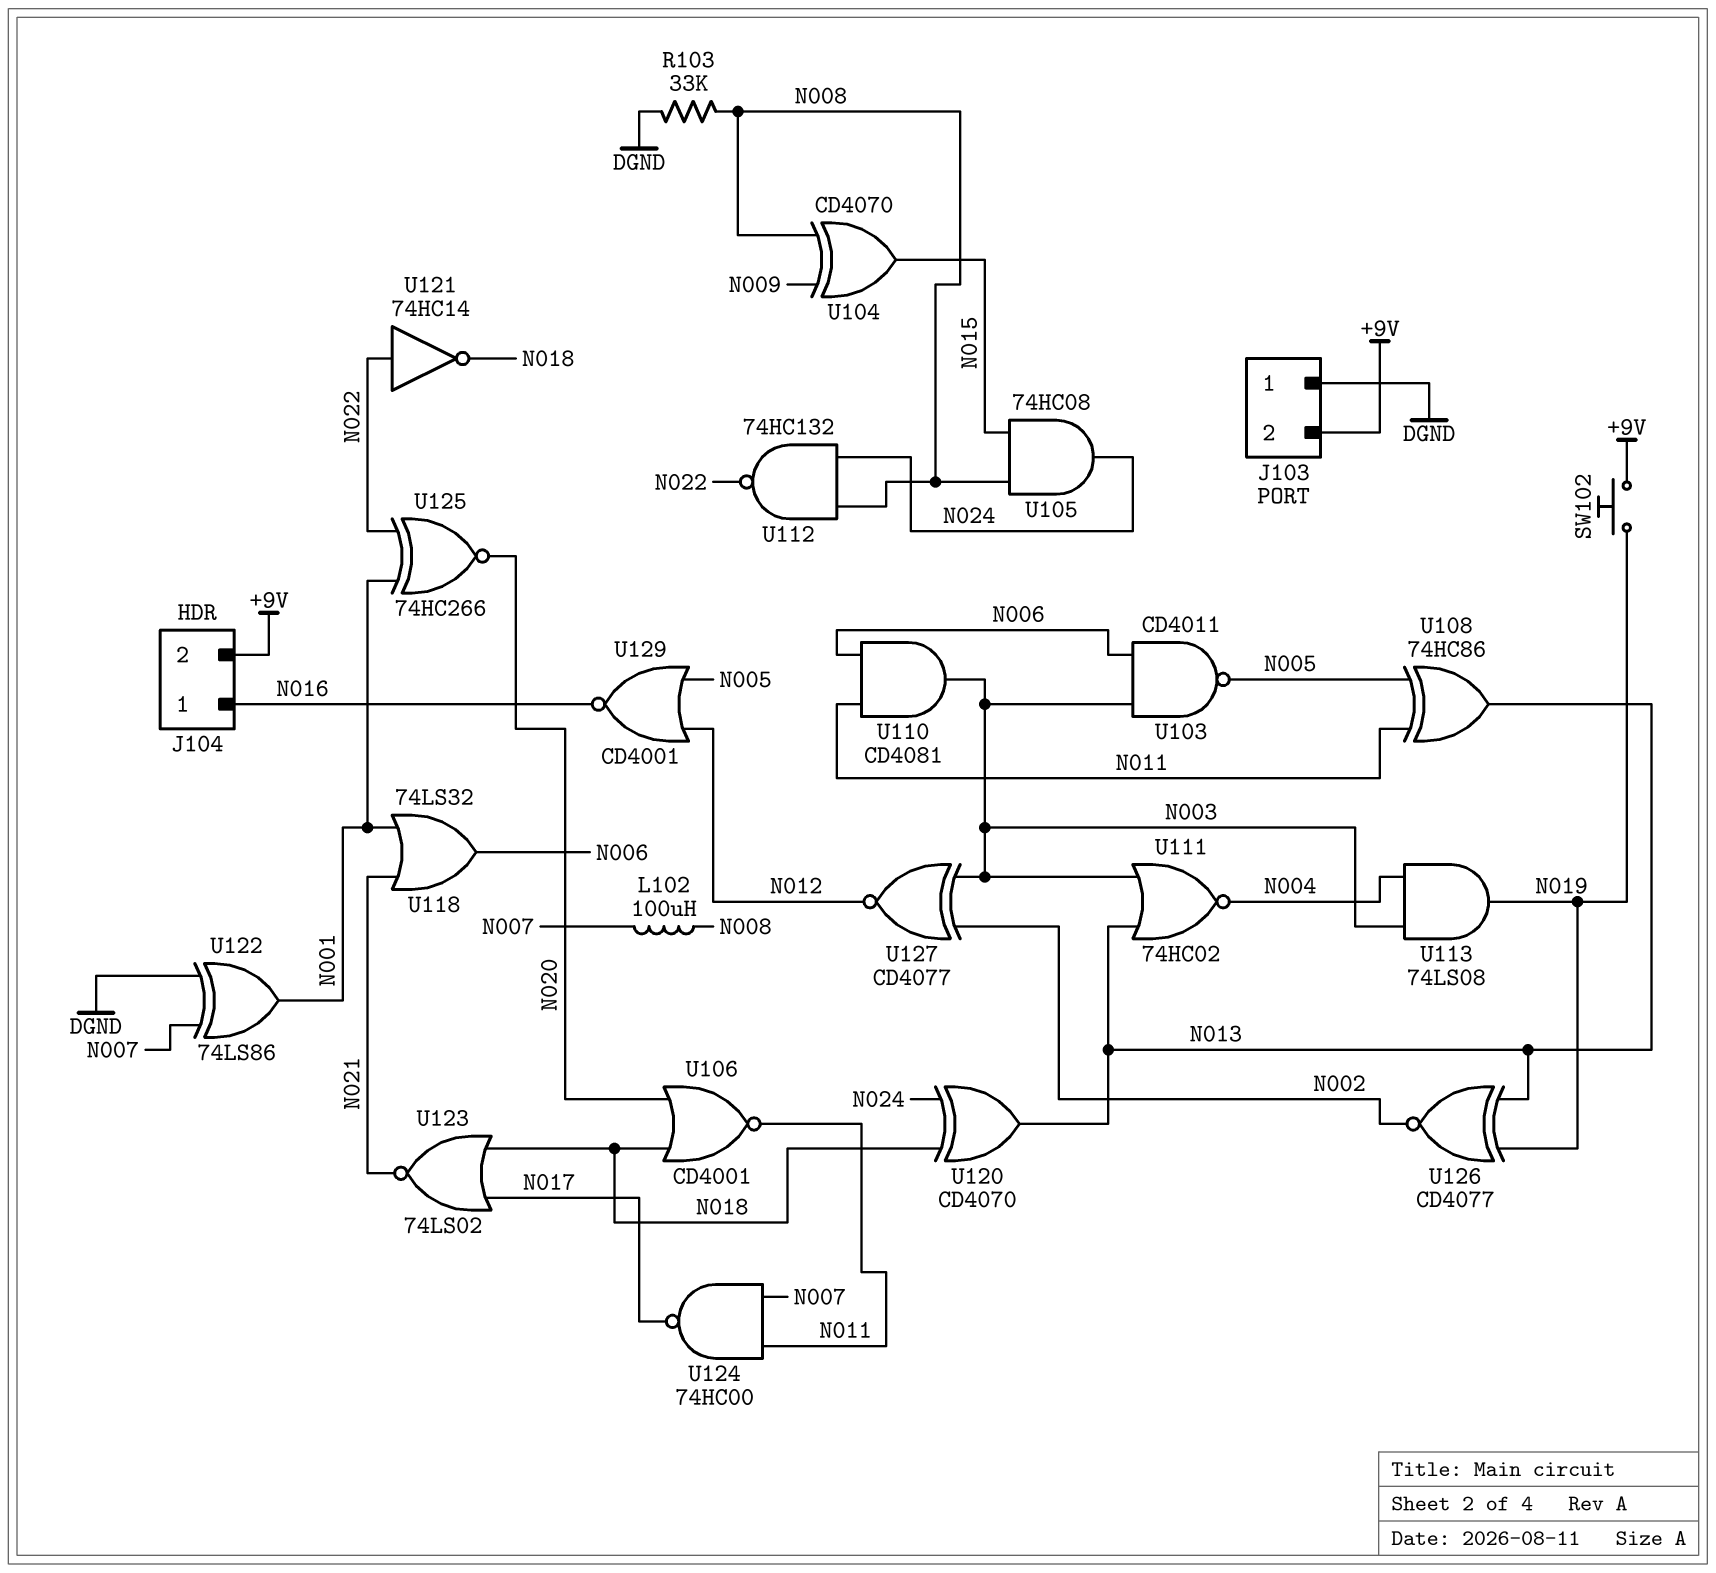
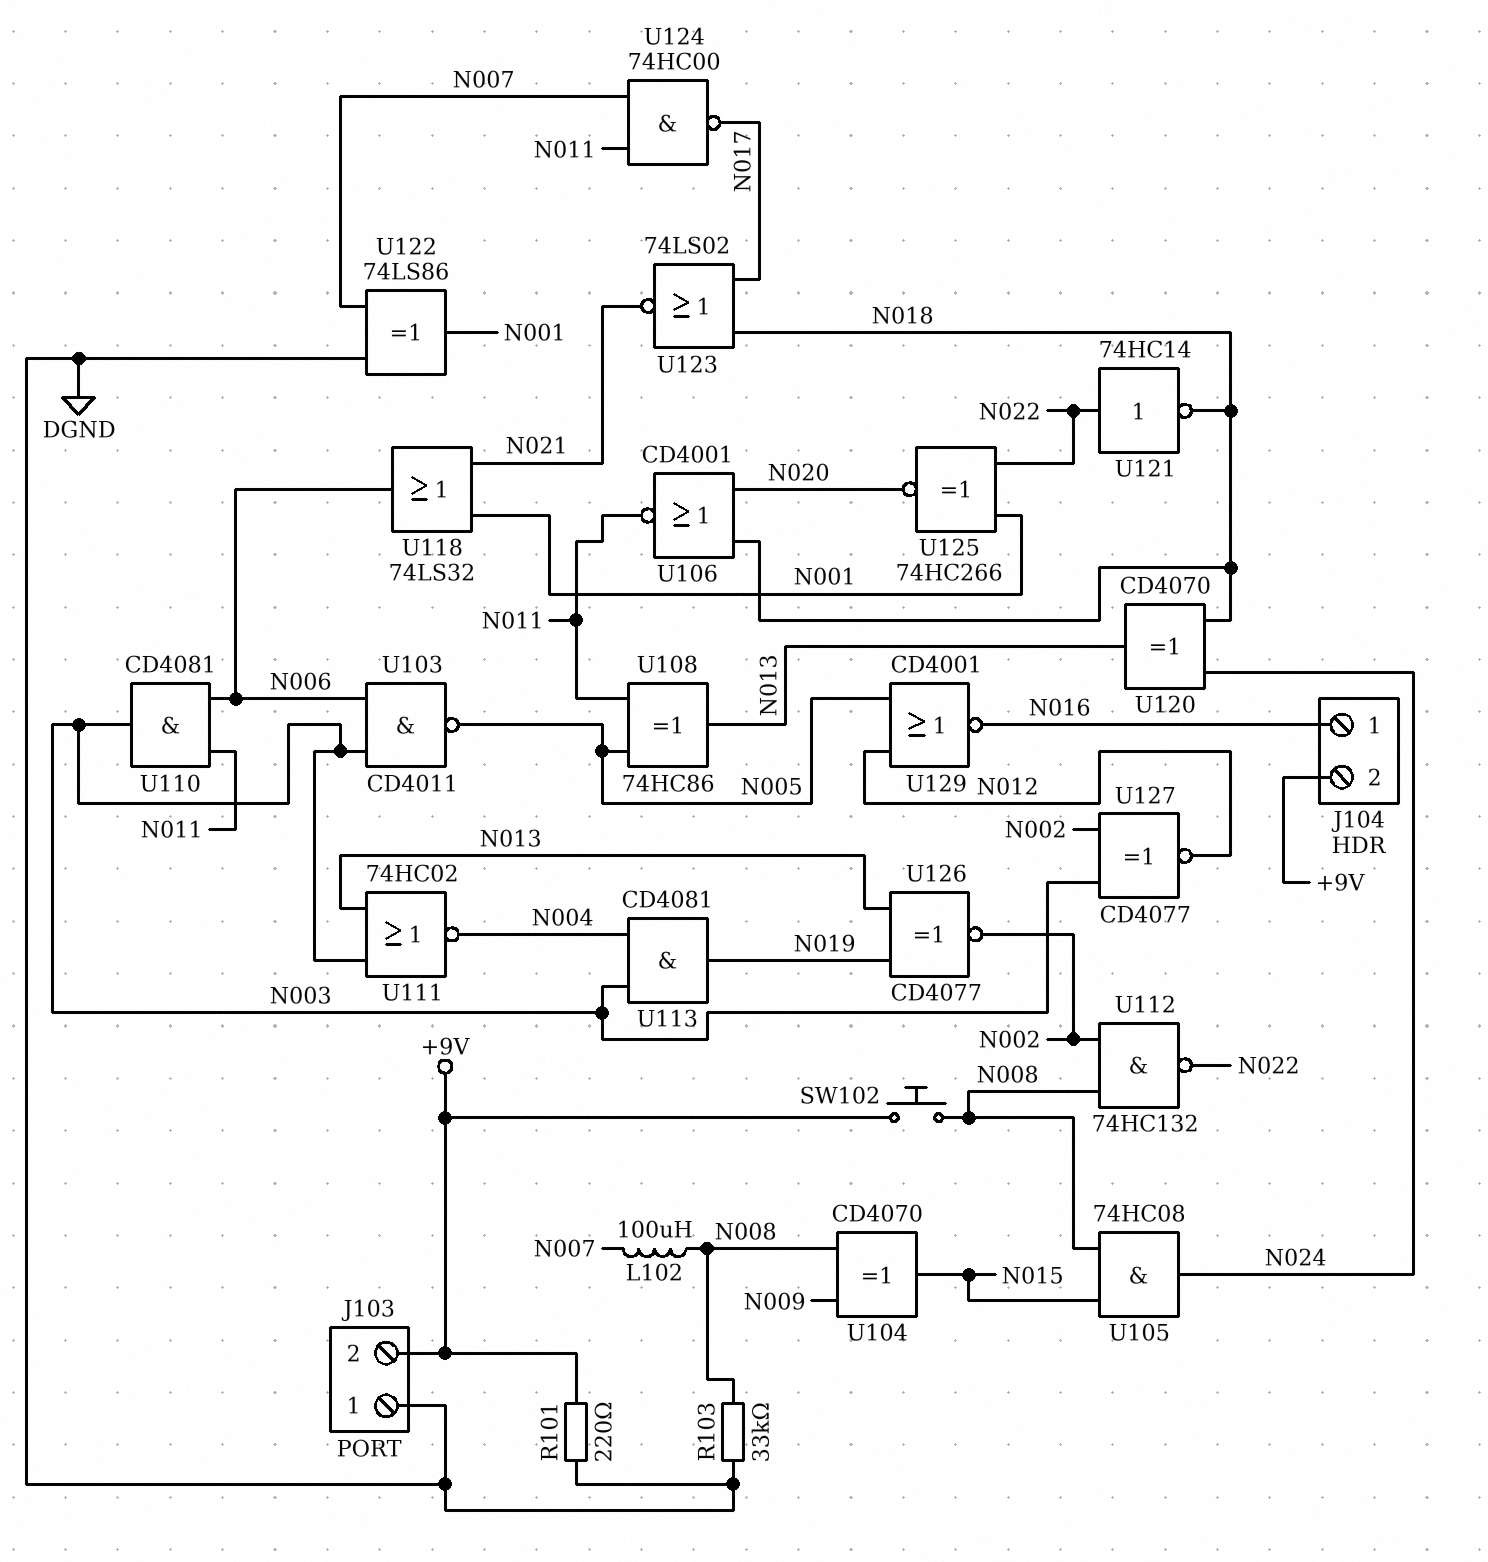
R101: none -> 220 (+9V, DGND)
SW102: button (+9V, N019) -> button (+9V, N008)
U112: NAND 74HC132 (in N008, in N024, out N022) -> NAND 74HC132 (in N002, in N008, out N022)
U113: AND 74LS08 (in N003, in N004, out N019) -> AND CD4081 (in N003, in N004, out N019)

